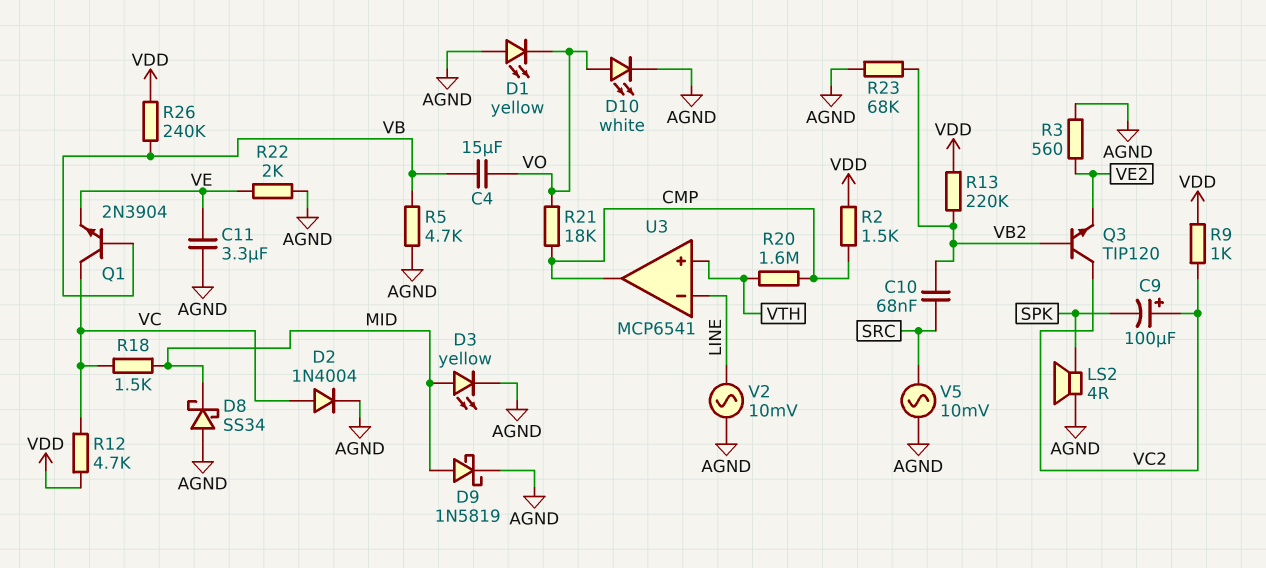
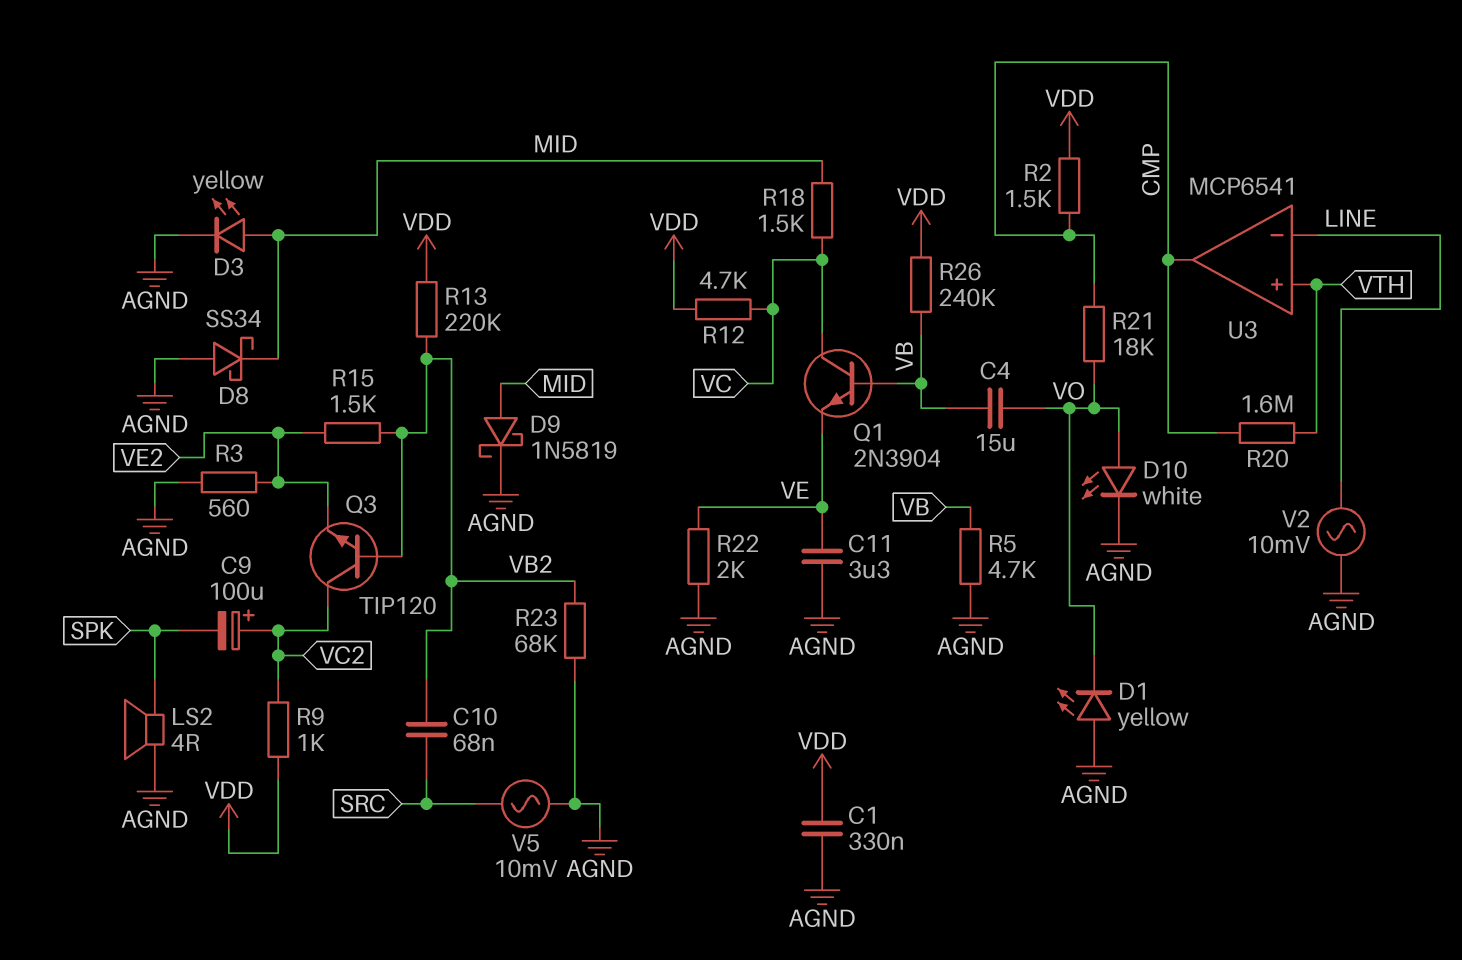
C1: none -> 330nF (AGND, VDD)
D2: diode 1N4004 (A VC, K AGND) -> none
R15: none -> 1.5k (VB2, VE2)

